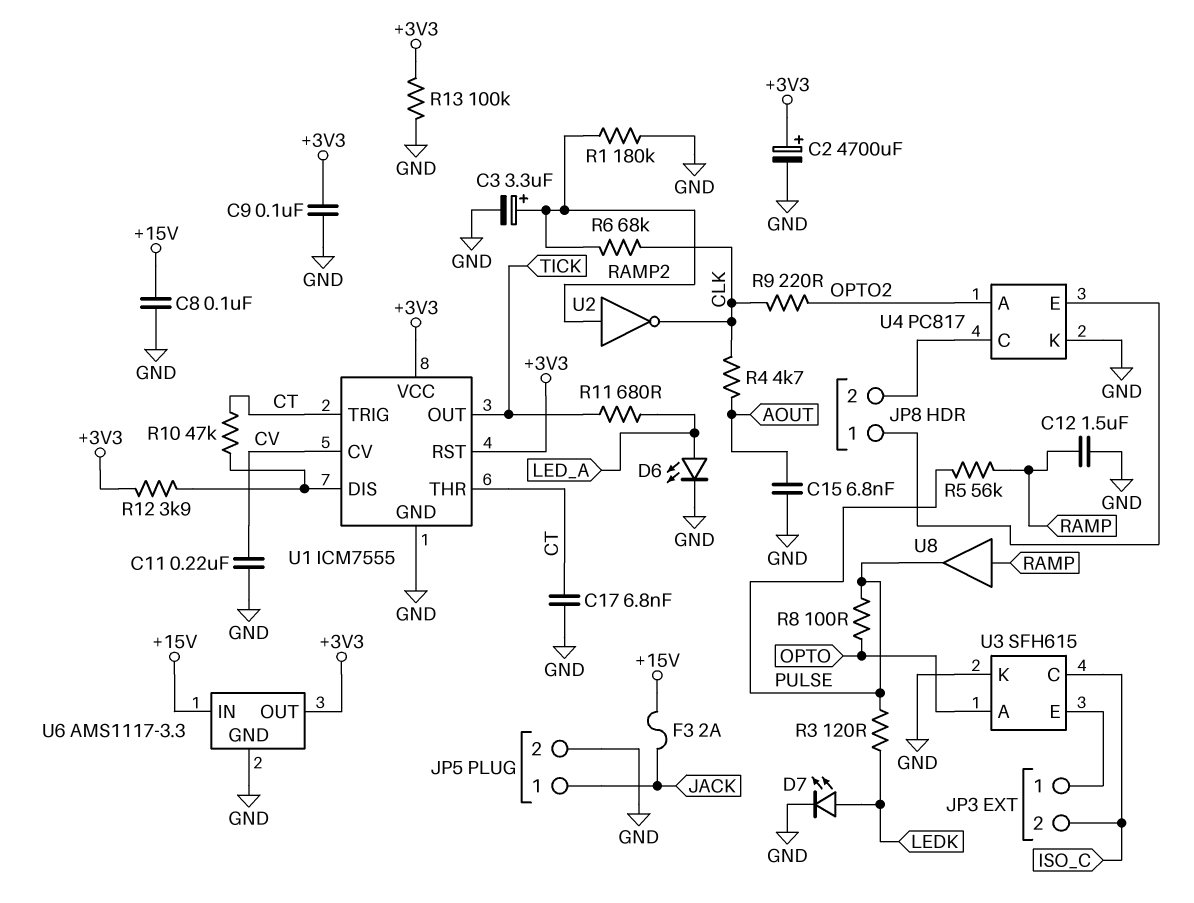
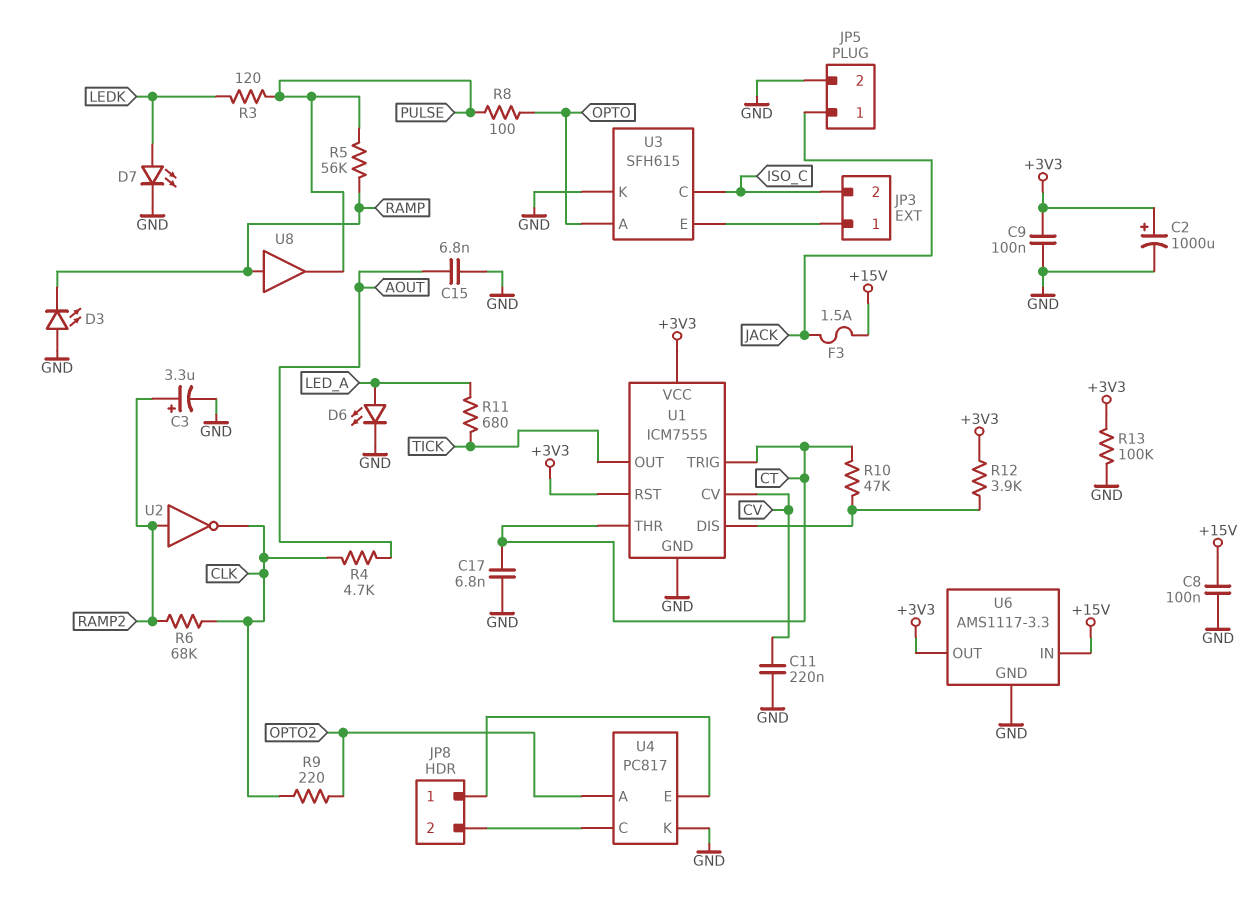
C2: 4700uF (plus +3V3, minus GND) -> 1000uF (plus +3V3, minus GND)
C12: 1.5uF (GND, RAMP) -> none
D3: none -> LED (A GND, K RAMP)
F3: 2A (+15V, JACK) -> 1.5A (+15V, JACK)
R1: 180k (GND, RAMP2) -> none

